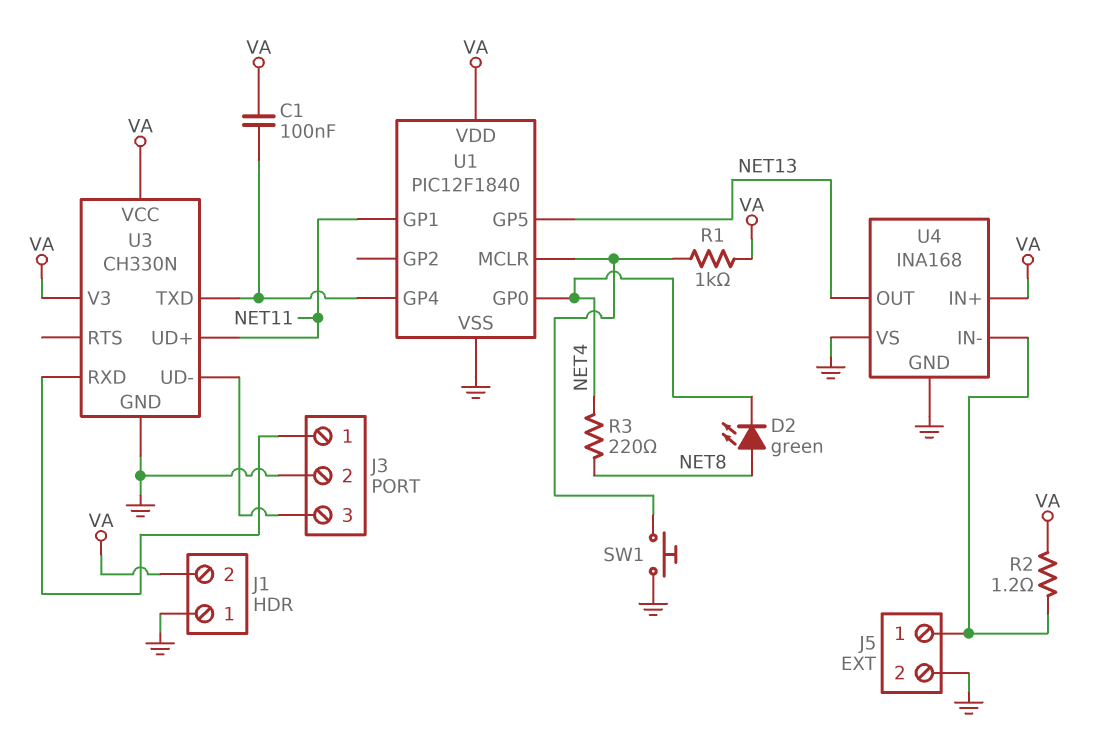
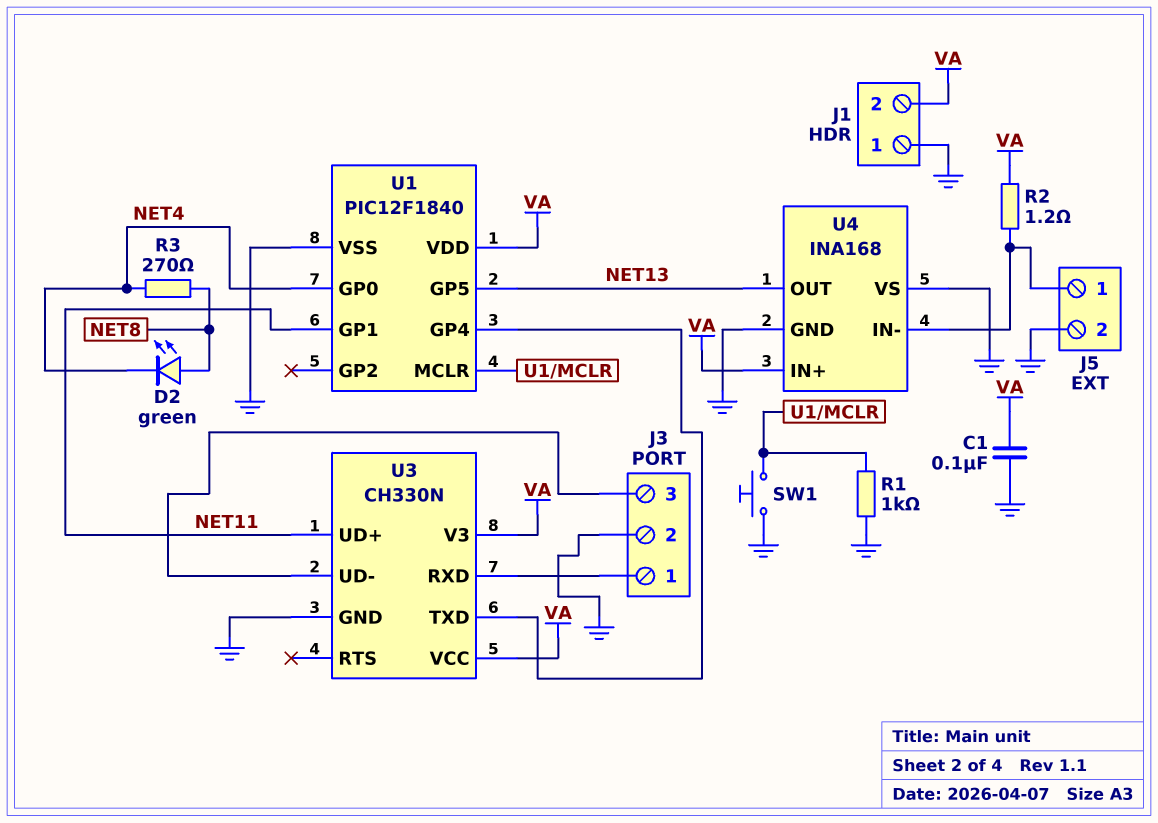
C1: 100nF (U1/GP4, VA) -> 100nF (GND, VA)
R1: 1k (U1/MCLR, VA) -> 1k (GND, U1/MCLR)
R3: 220 (NET4, NET8) -> 270 (NET4, NET8)

